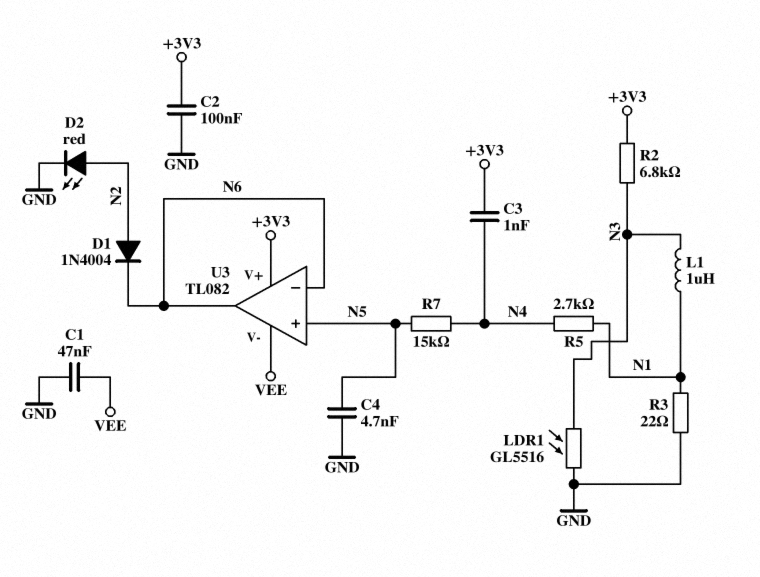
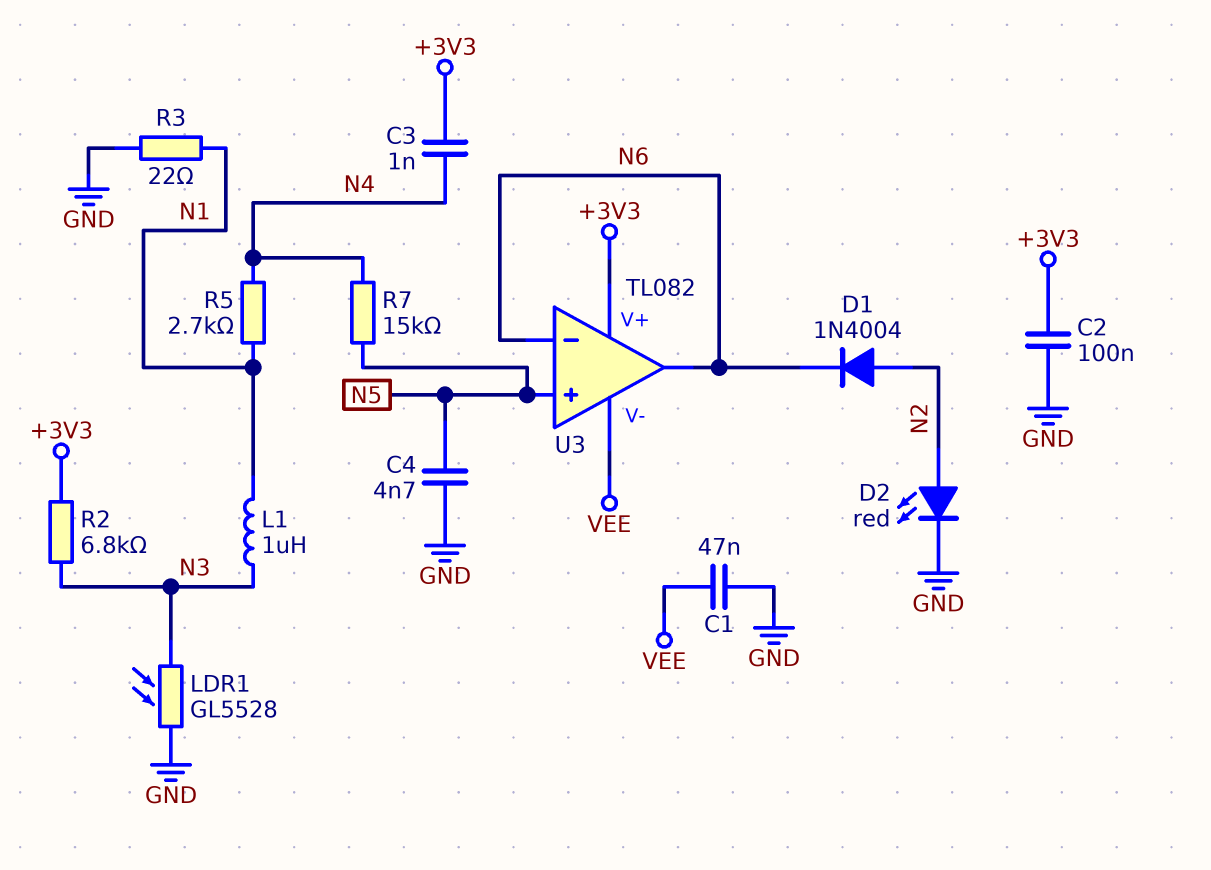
LDR1: GL5516 (GND, N3) -> GL5528 (GND, N3)

